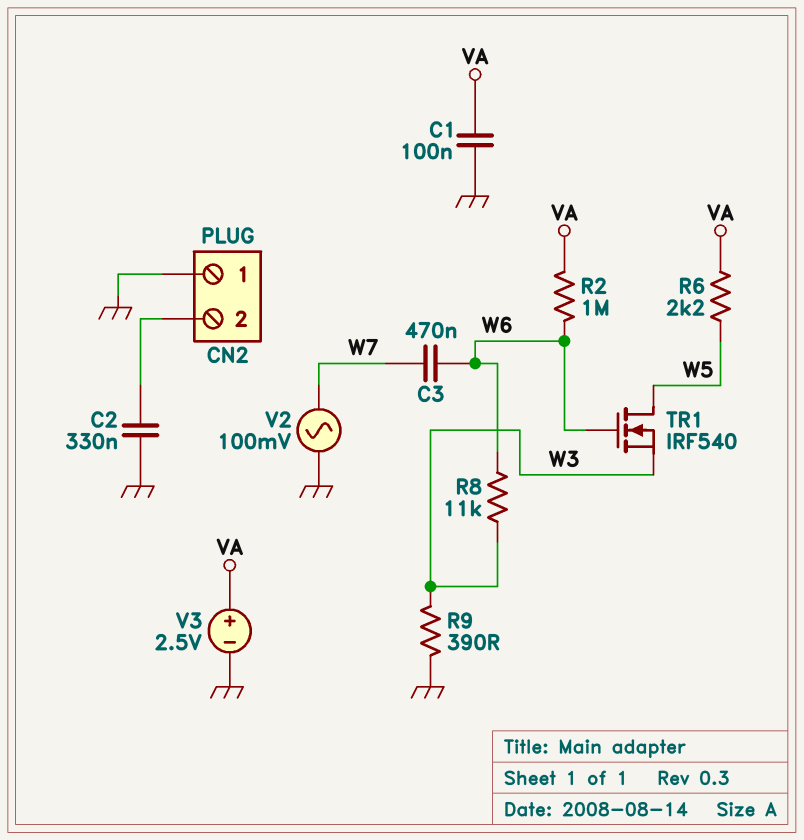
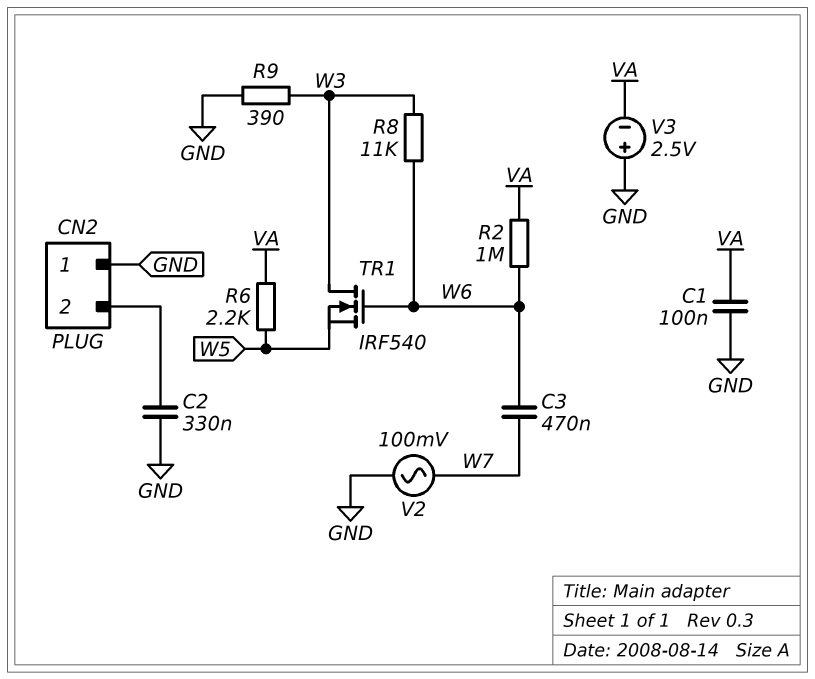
TR1: NMOS IRF540 (G W6, D W5, S W3) -> NMOS IRF540 (G W6, D W3, S W5)
V3: 2.5V (plus VA, minus GND) -> 2.5V (plus GND, minus VA)

